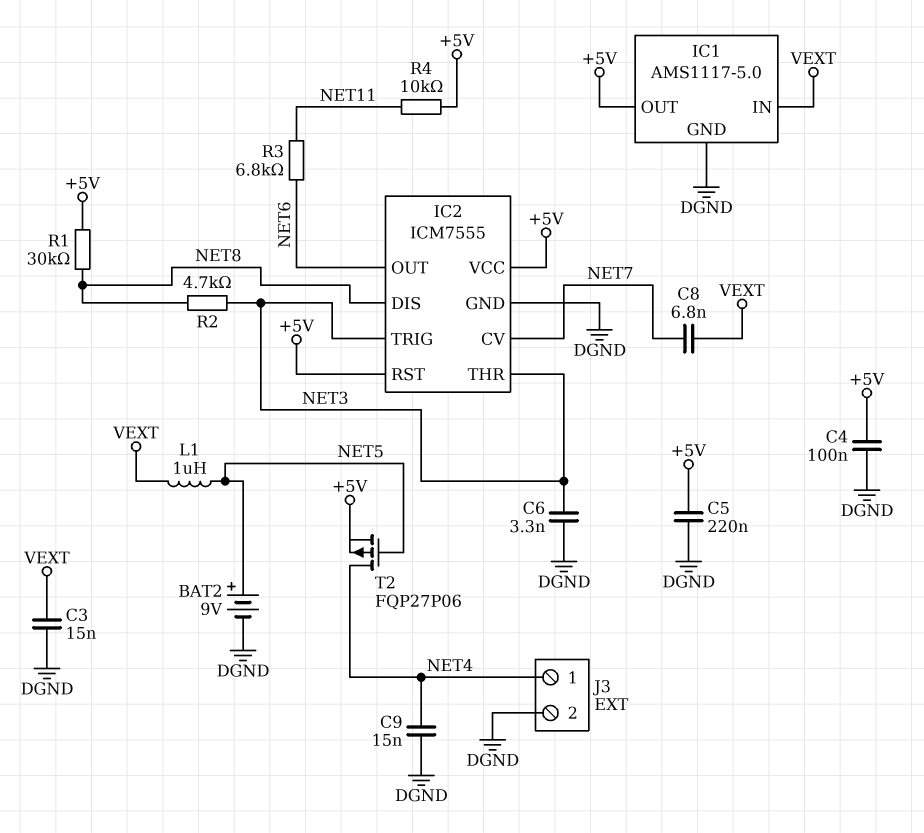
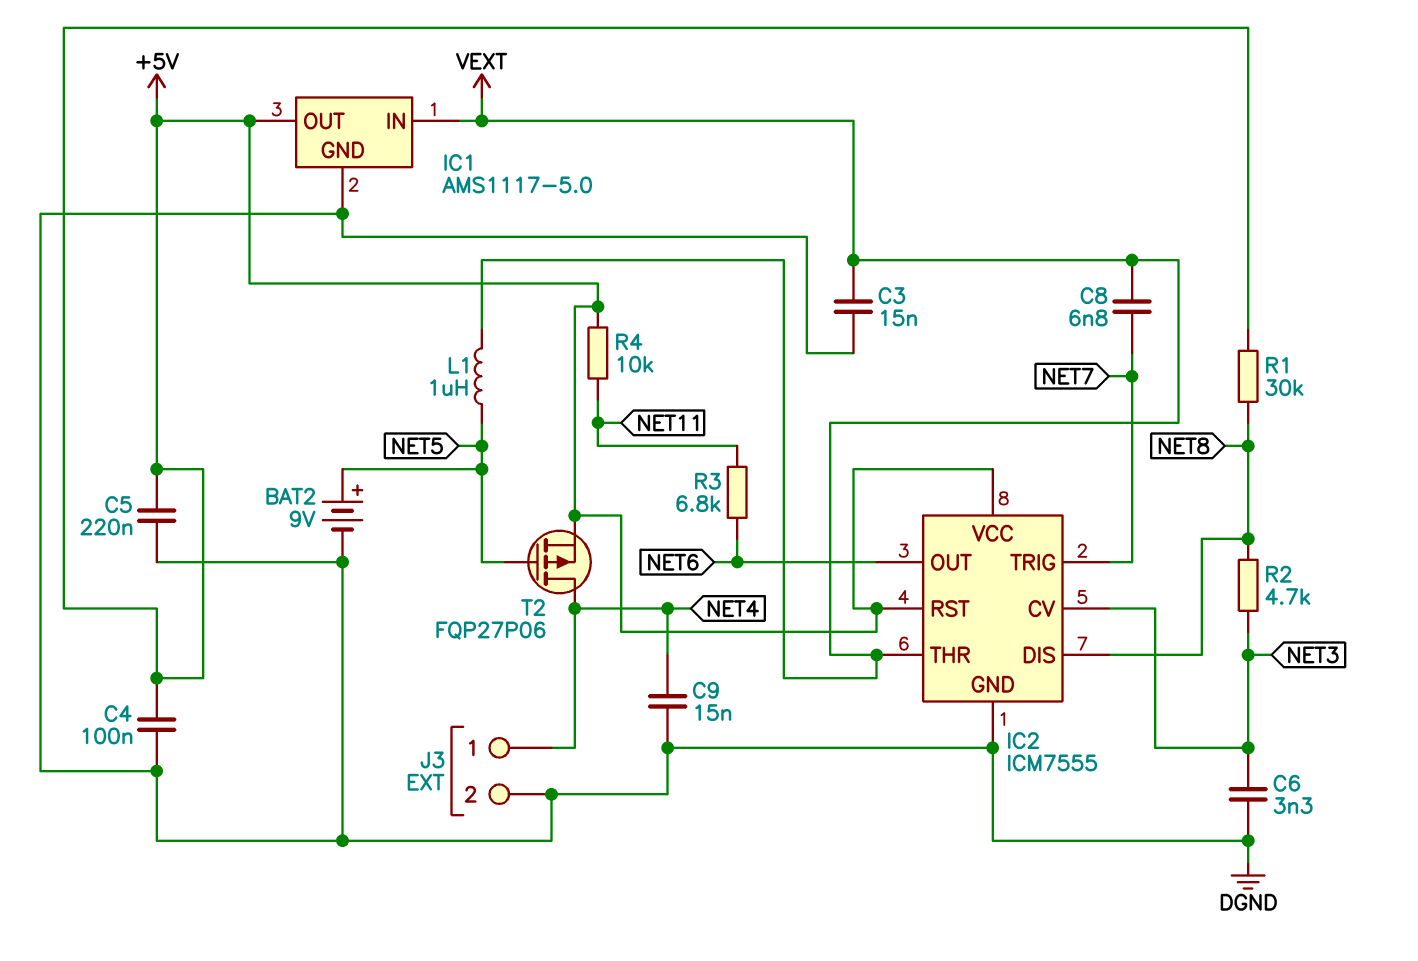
IC2 pin CV: NET7 -> NET3
IC2 pin THR: NET3 -> VEXT
IC2 pin TRIG: NET3 -> NET7

